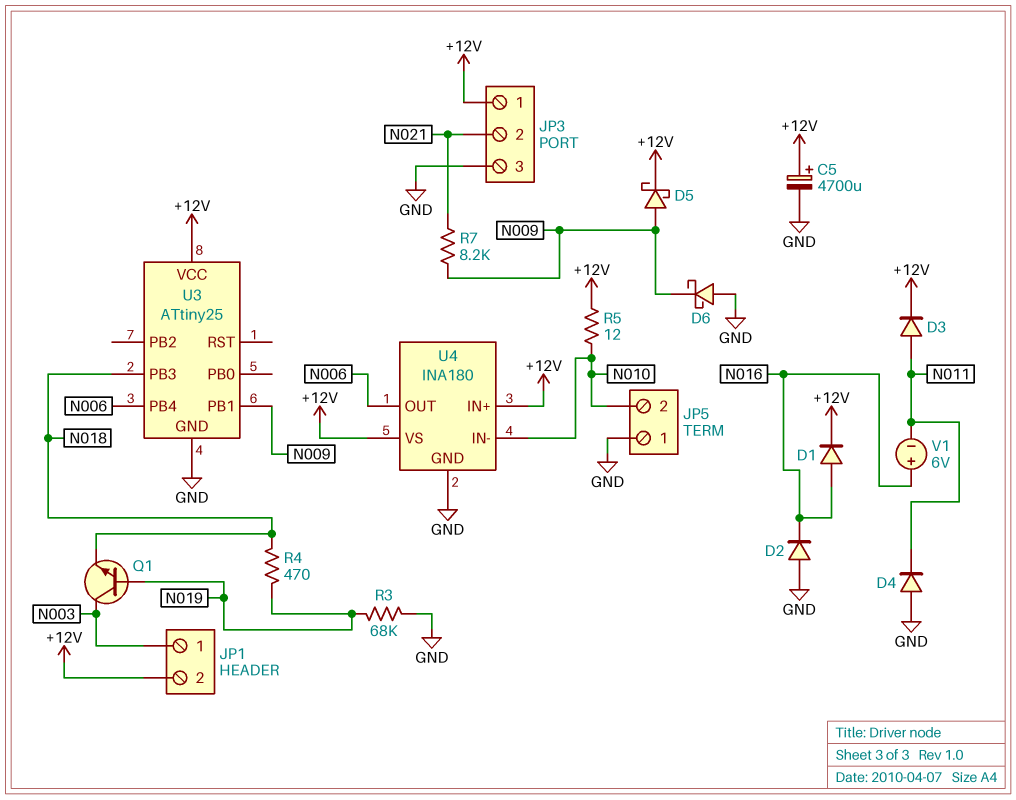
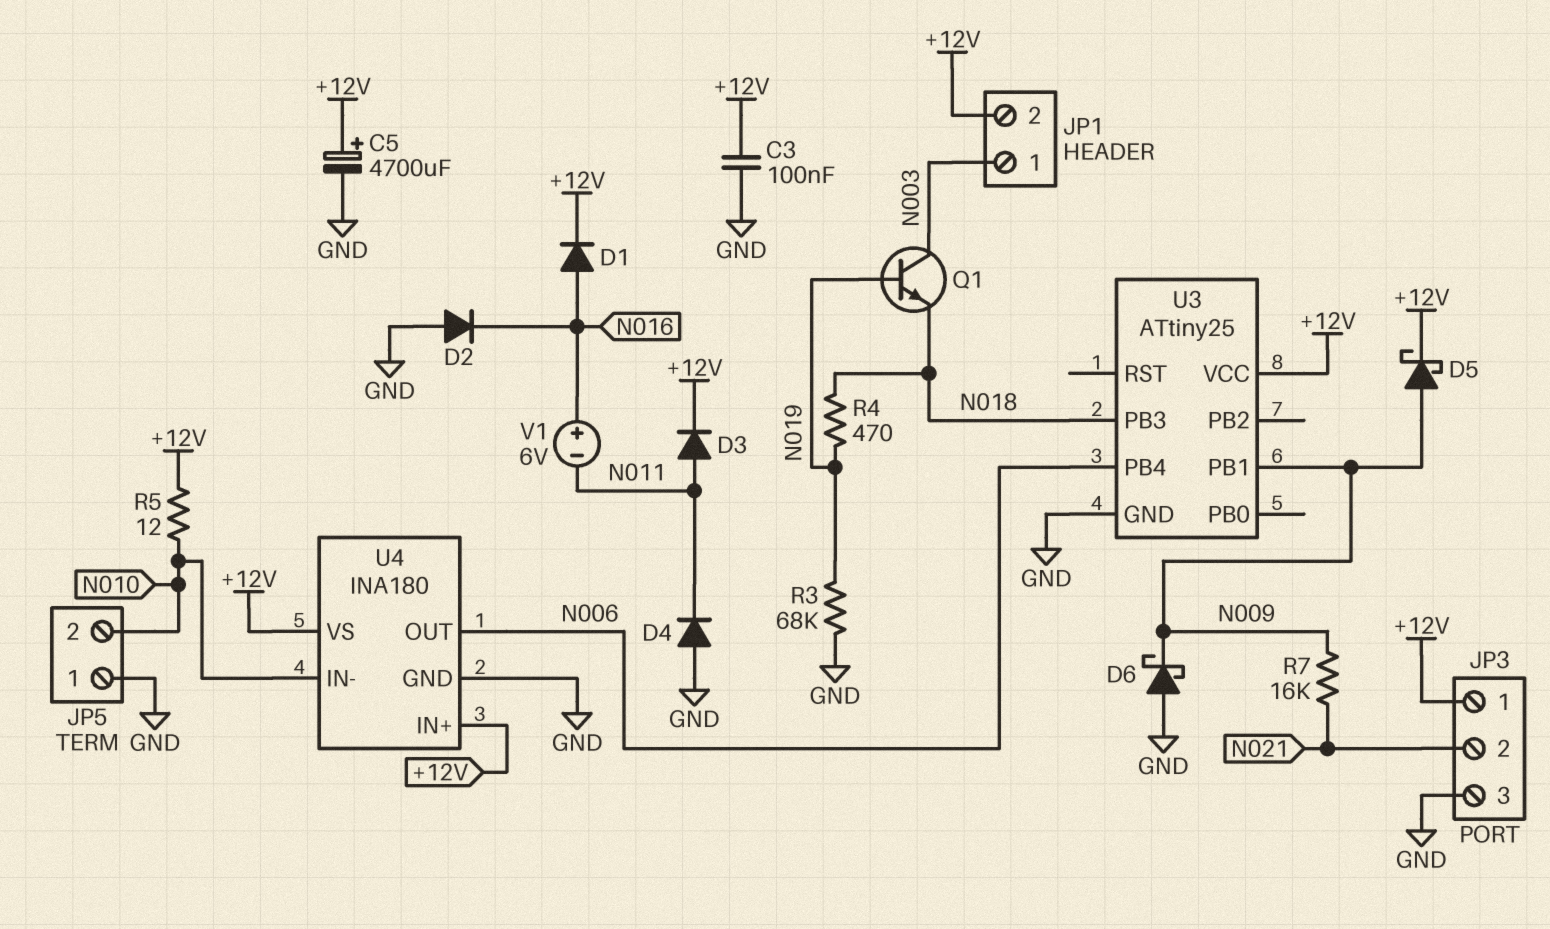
C3: none -> 100nF (+12V, GND)
R7: 8.2k (N009, N021) -> 16k (N009, N021)

